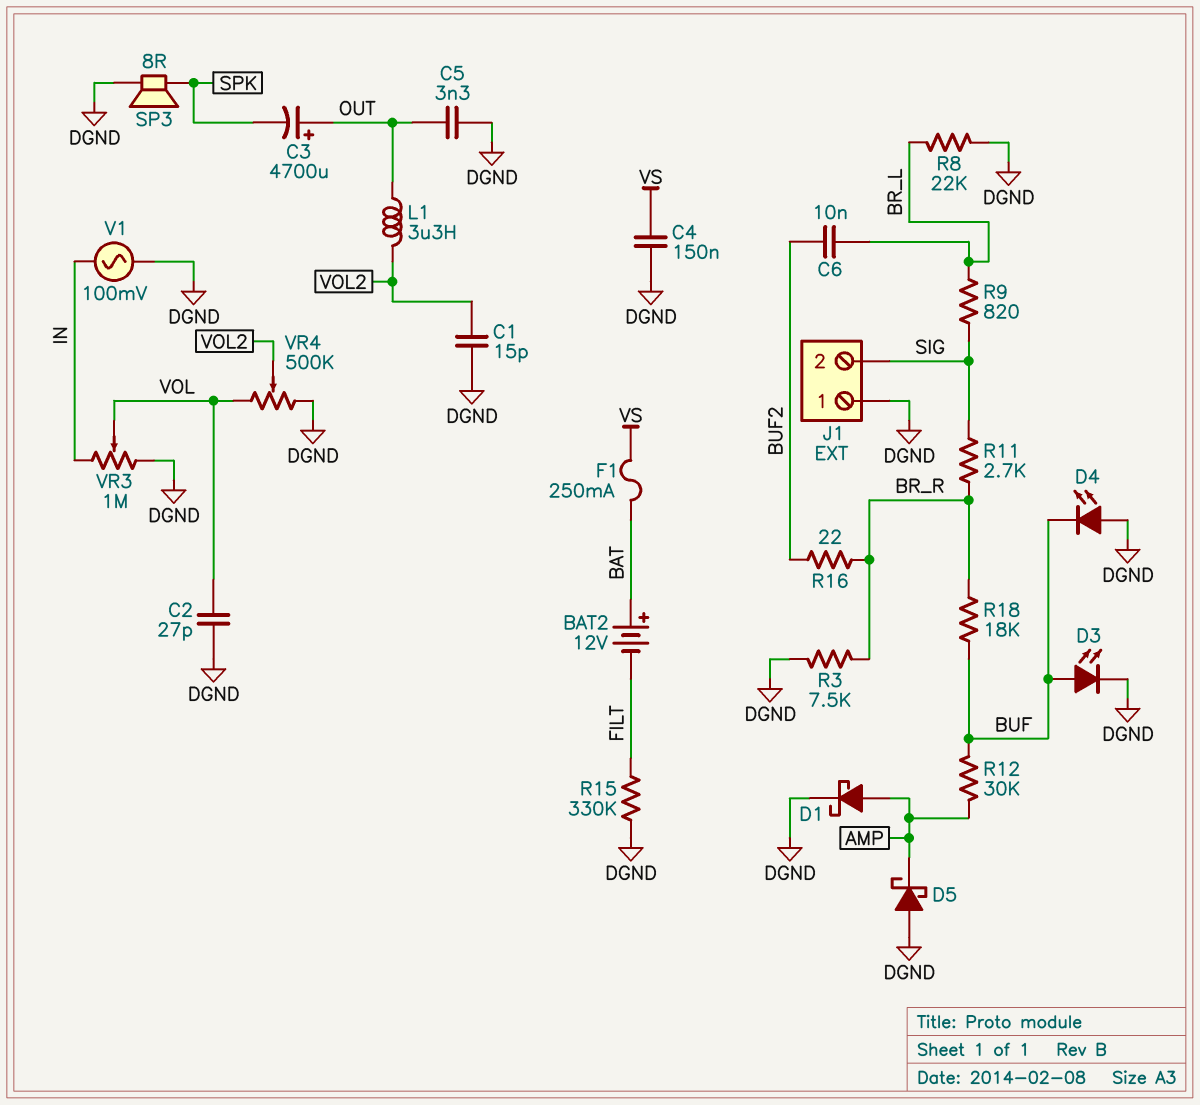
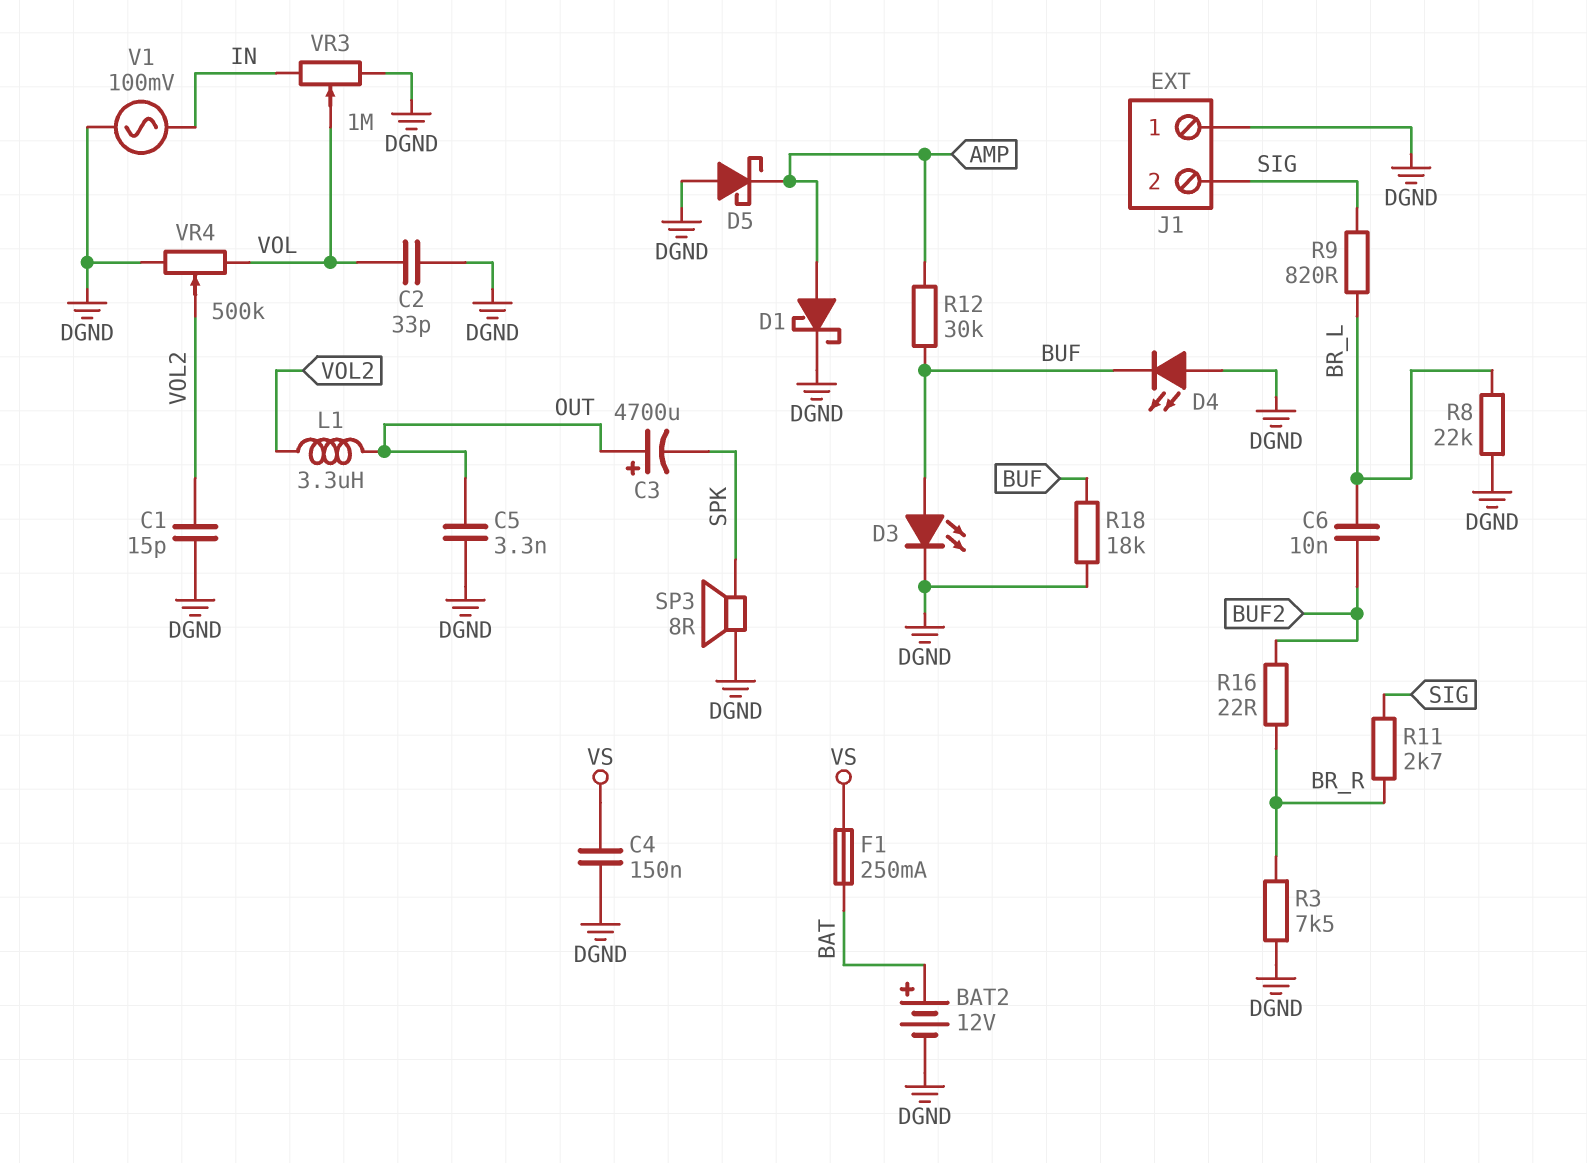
BAT2: 12V (plus BAT, minus FILT) -> 12V (plus BAT, minus DGND)
C2: 27pF (DGND, VOL) -> 33pF (DGND, VOL)
R15: 330k (DGND, FILT) -> none
R18: 18k (BR_R, BUF) -> 18k (BUF, DGND)

